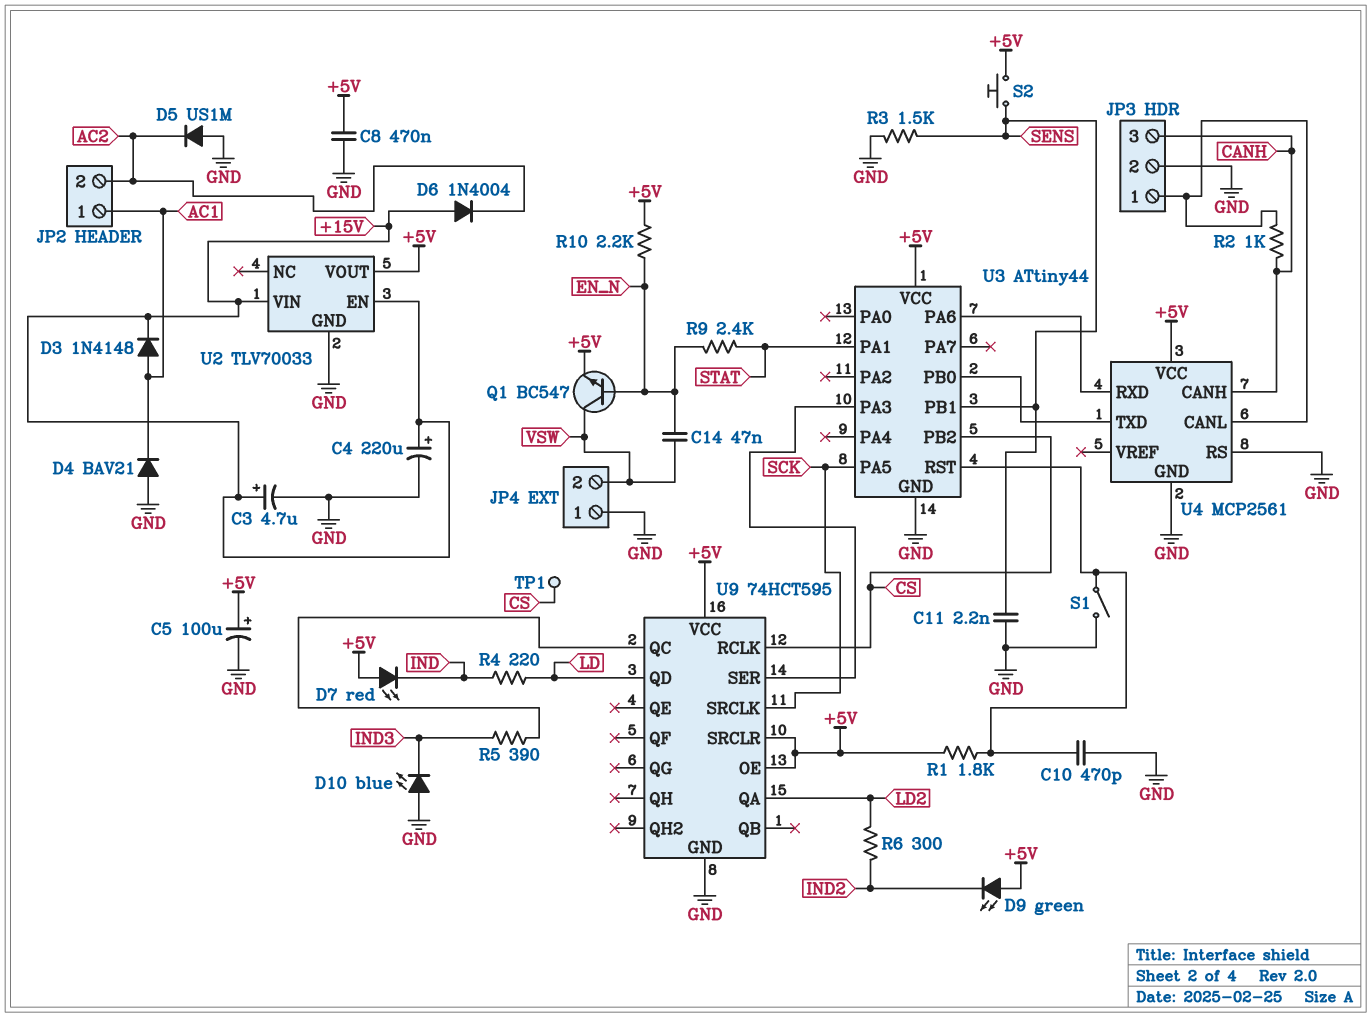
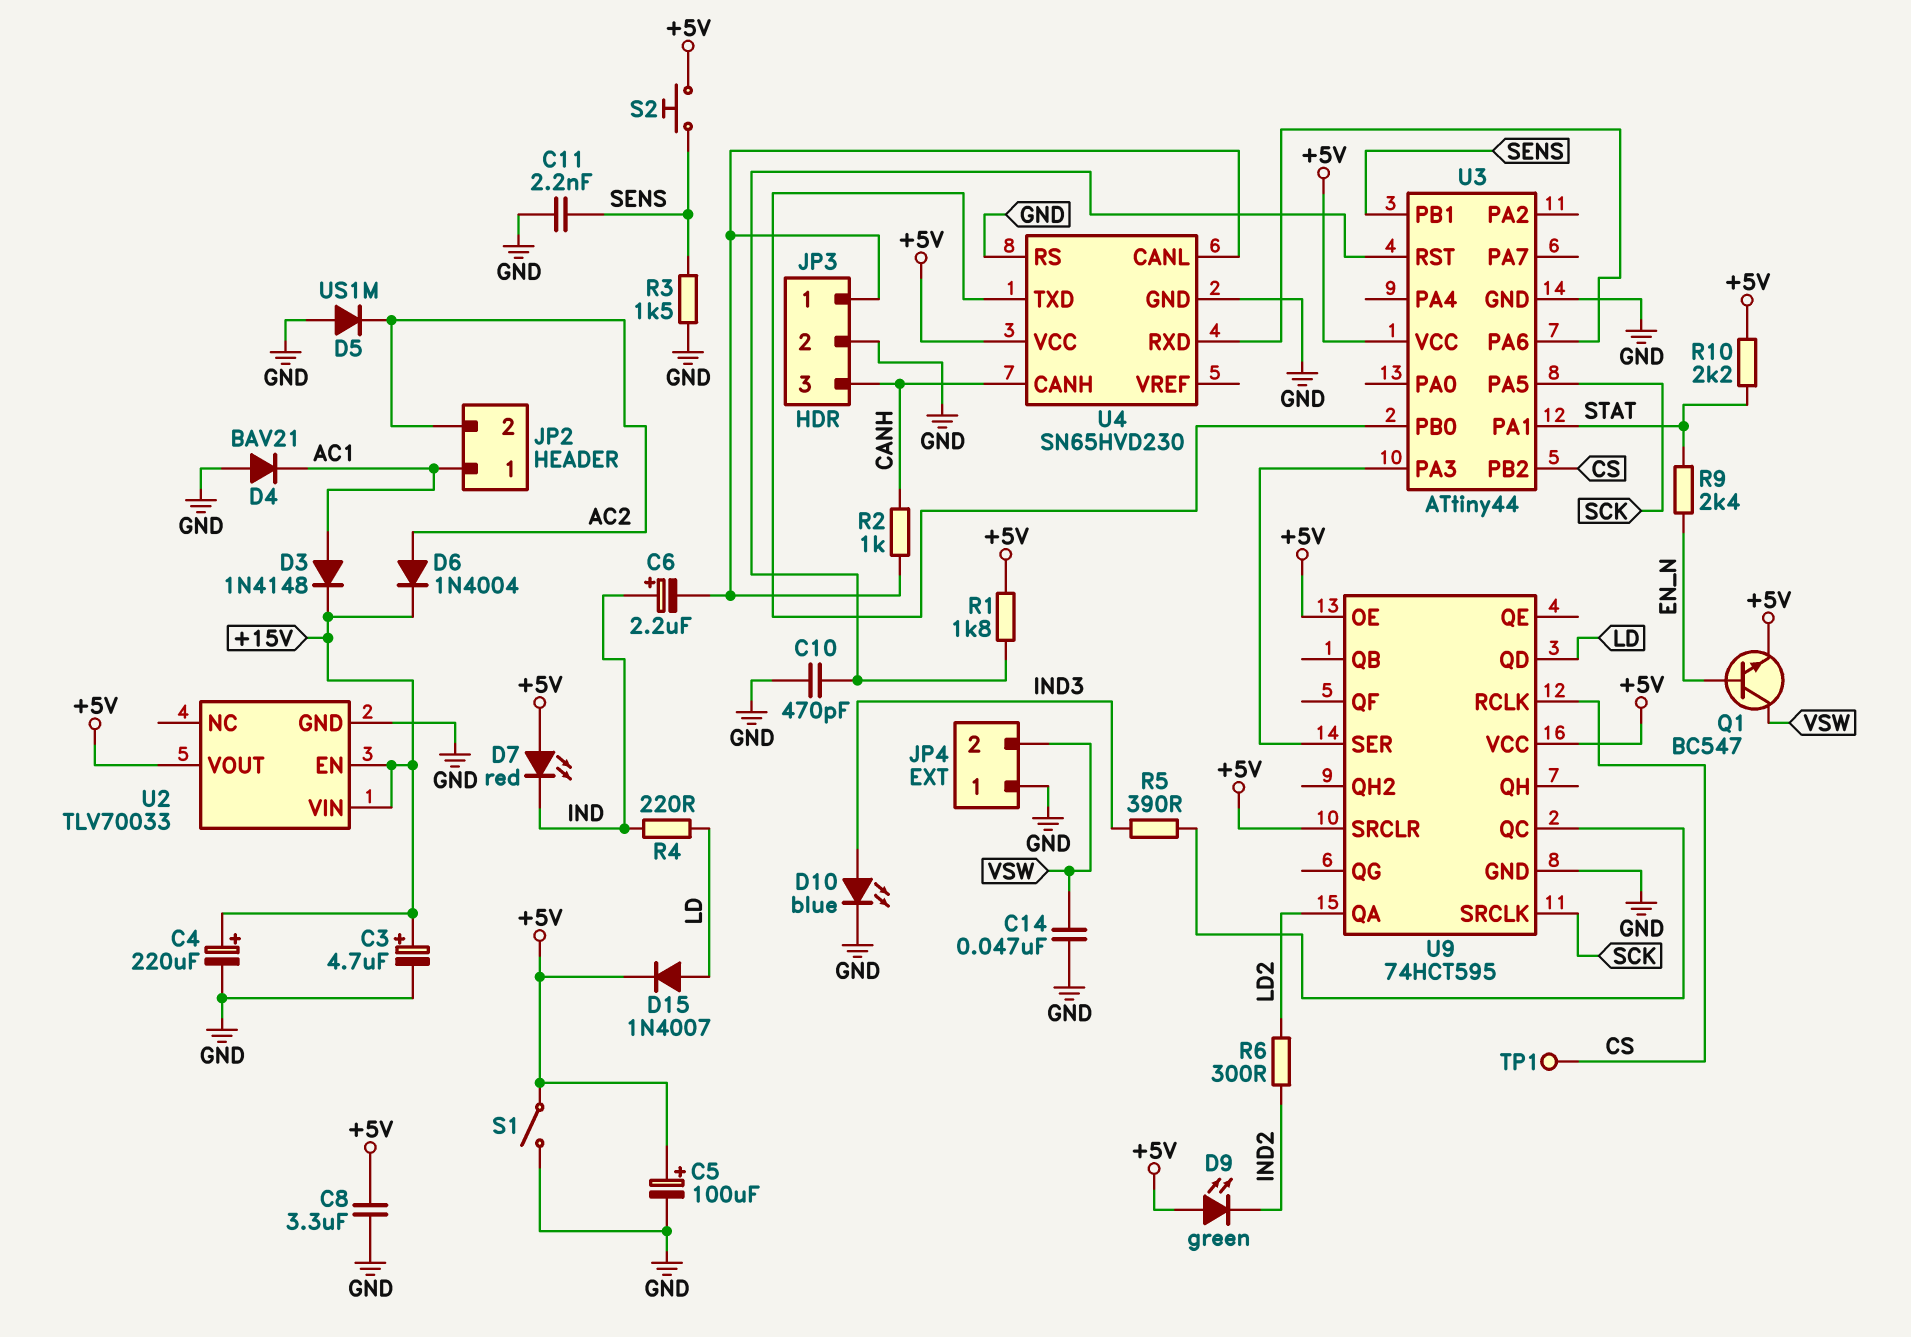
C6: none -> 2.2uF (plus IND, minus JP3/1)
C8: 470nF (+5V, GND) -> 3.3uF (+5V, GND)
C14: 47nF (EN_N, VSW) -> 47nF (GND, VSW)
D6: diode 1N4004 (A +15V, K AC2) -> diode 1N4004 (A AC2, K +15V)
D10: LED blue (A GND, K IND3) -> LED blue (A IND3, K GND)
D15: none -> diode 1N4007 (A LD, K +5V)
R10: 2.2k (+5V, EN_N) -> 2.2k (+5V, STAT)
S1: switch (GND, U3/RST) -> switch (+5V, GND)
U4: MCP2561 -> SN65HVD230

